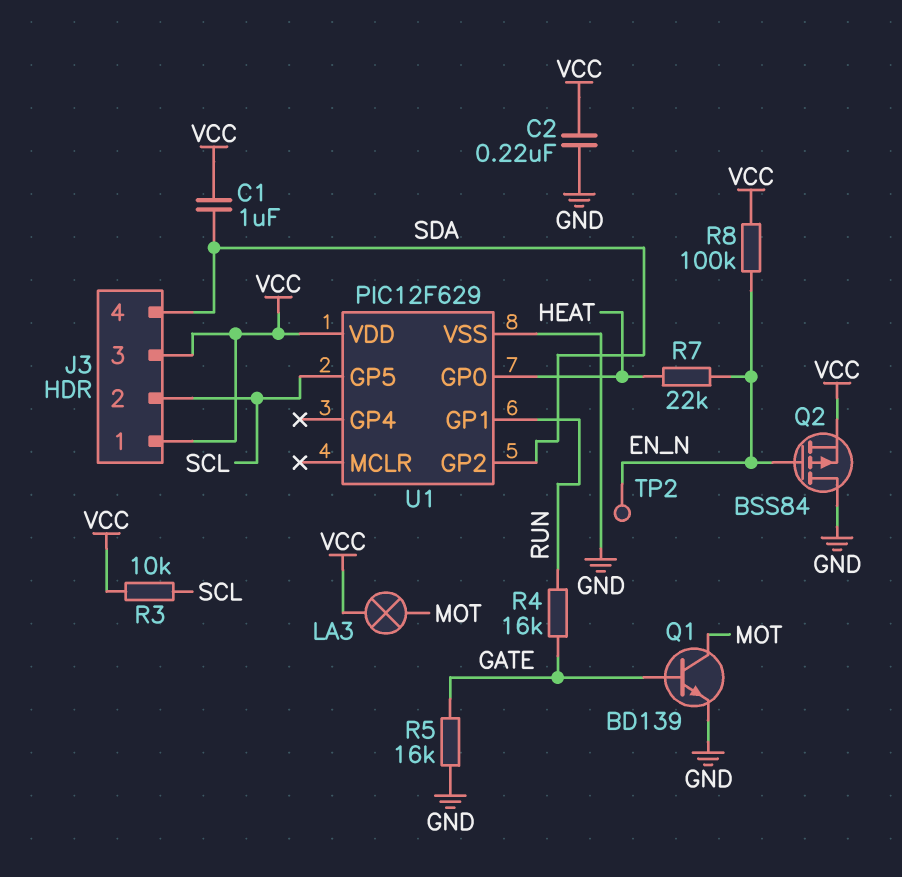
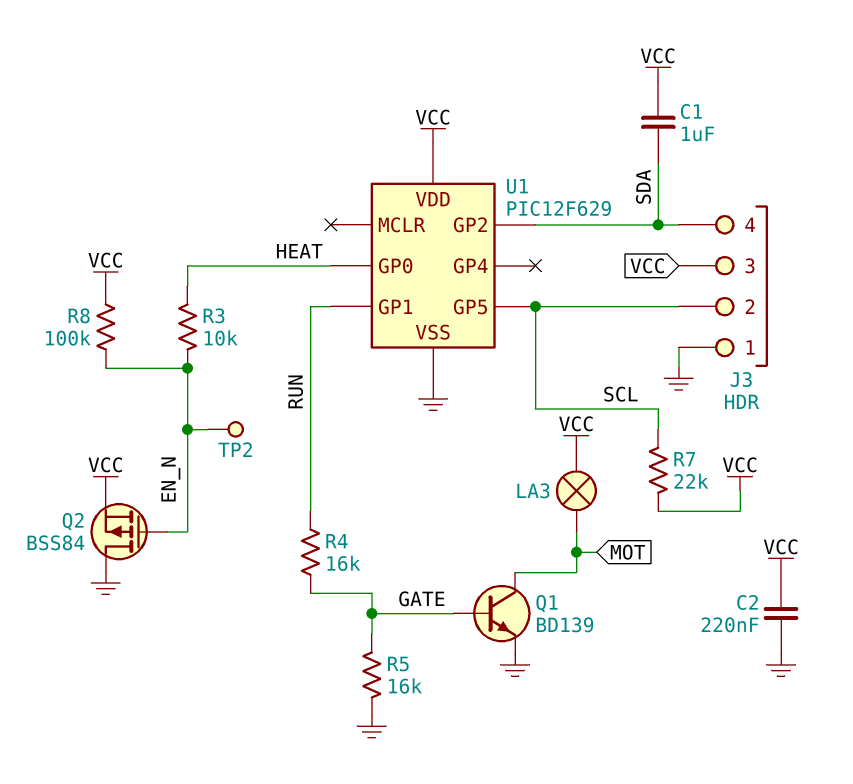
J3 pin 1: VCC -> GND
R3: 10k (SCL, VCC) -> 10k (EN_N, HEAT)
R7: 22k (EN_N, HEAT) -> 22k (SCL, VCC)

